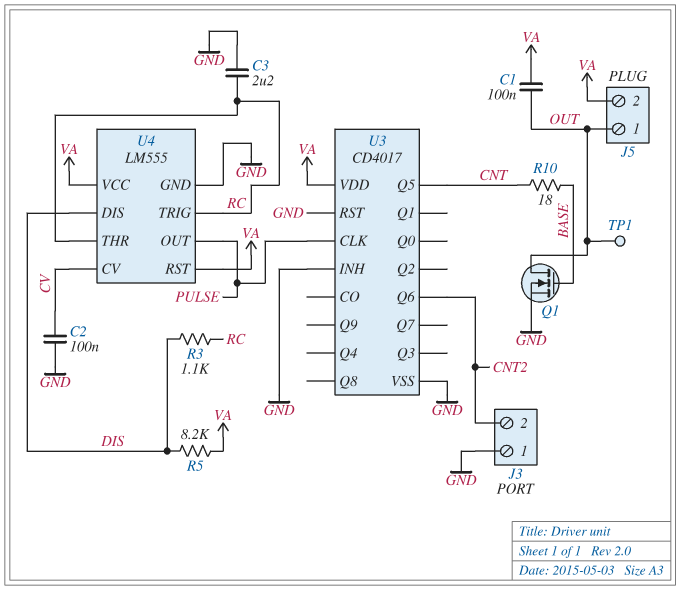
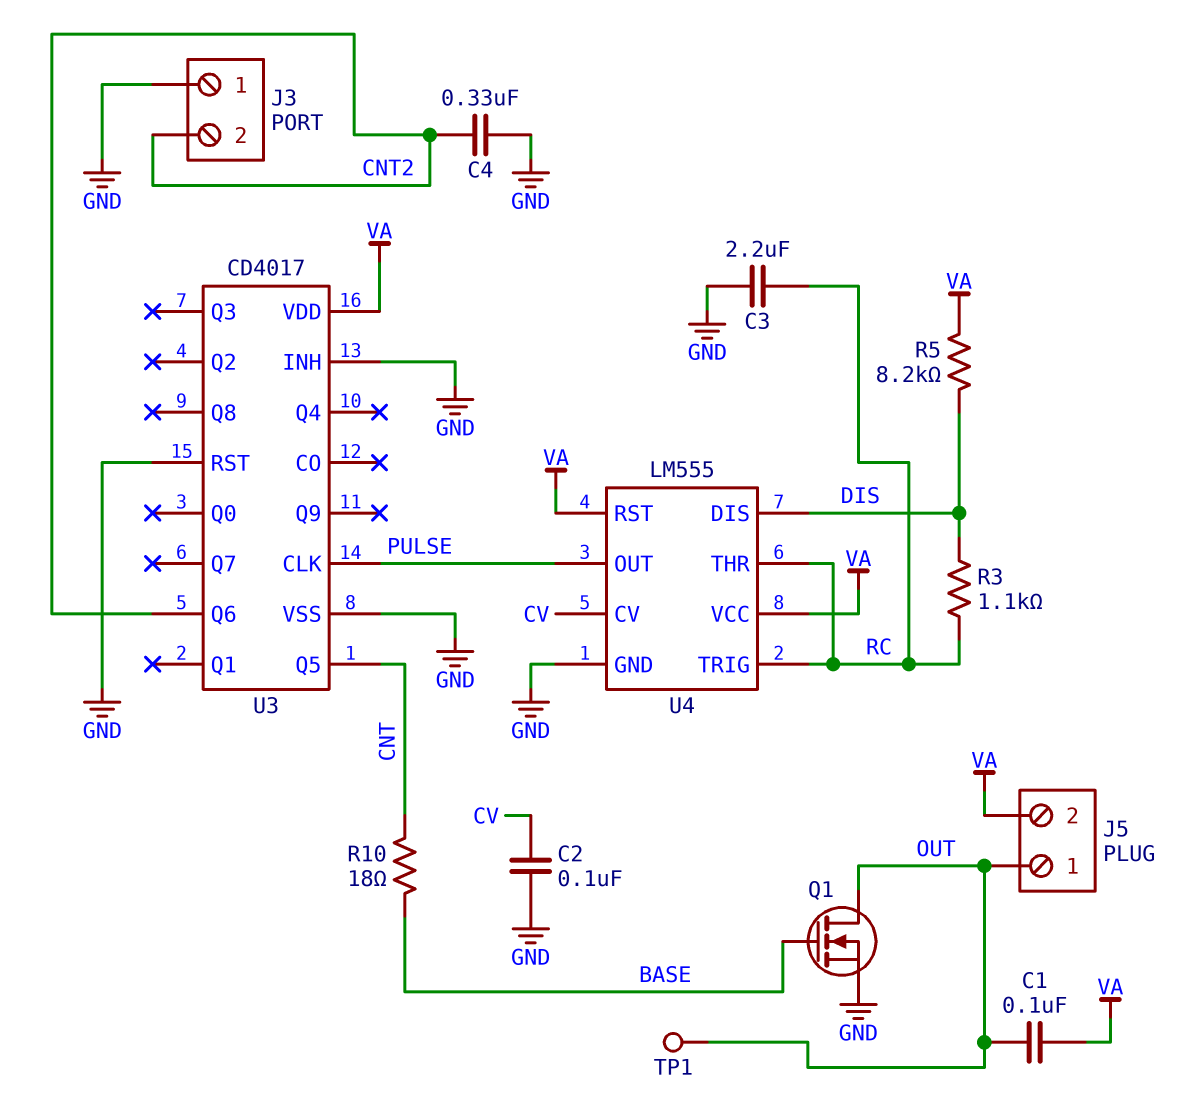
C4: none -> 330nF (CNT2, GND)

